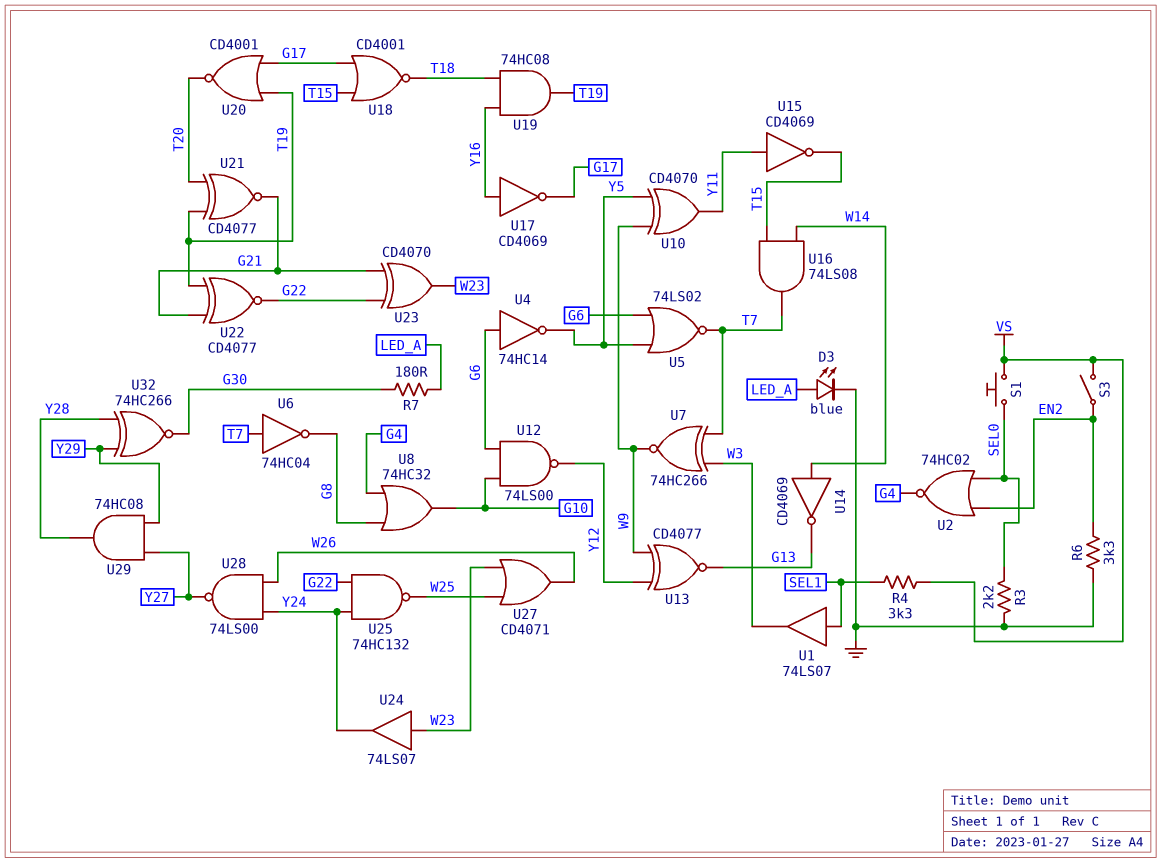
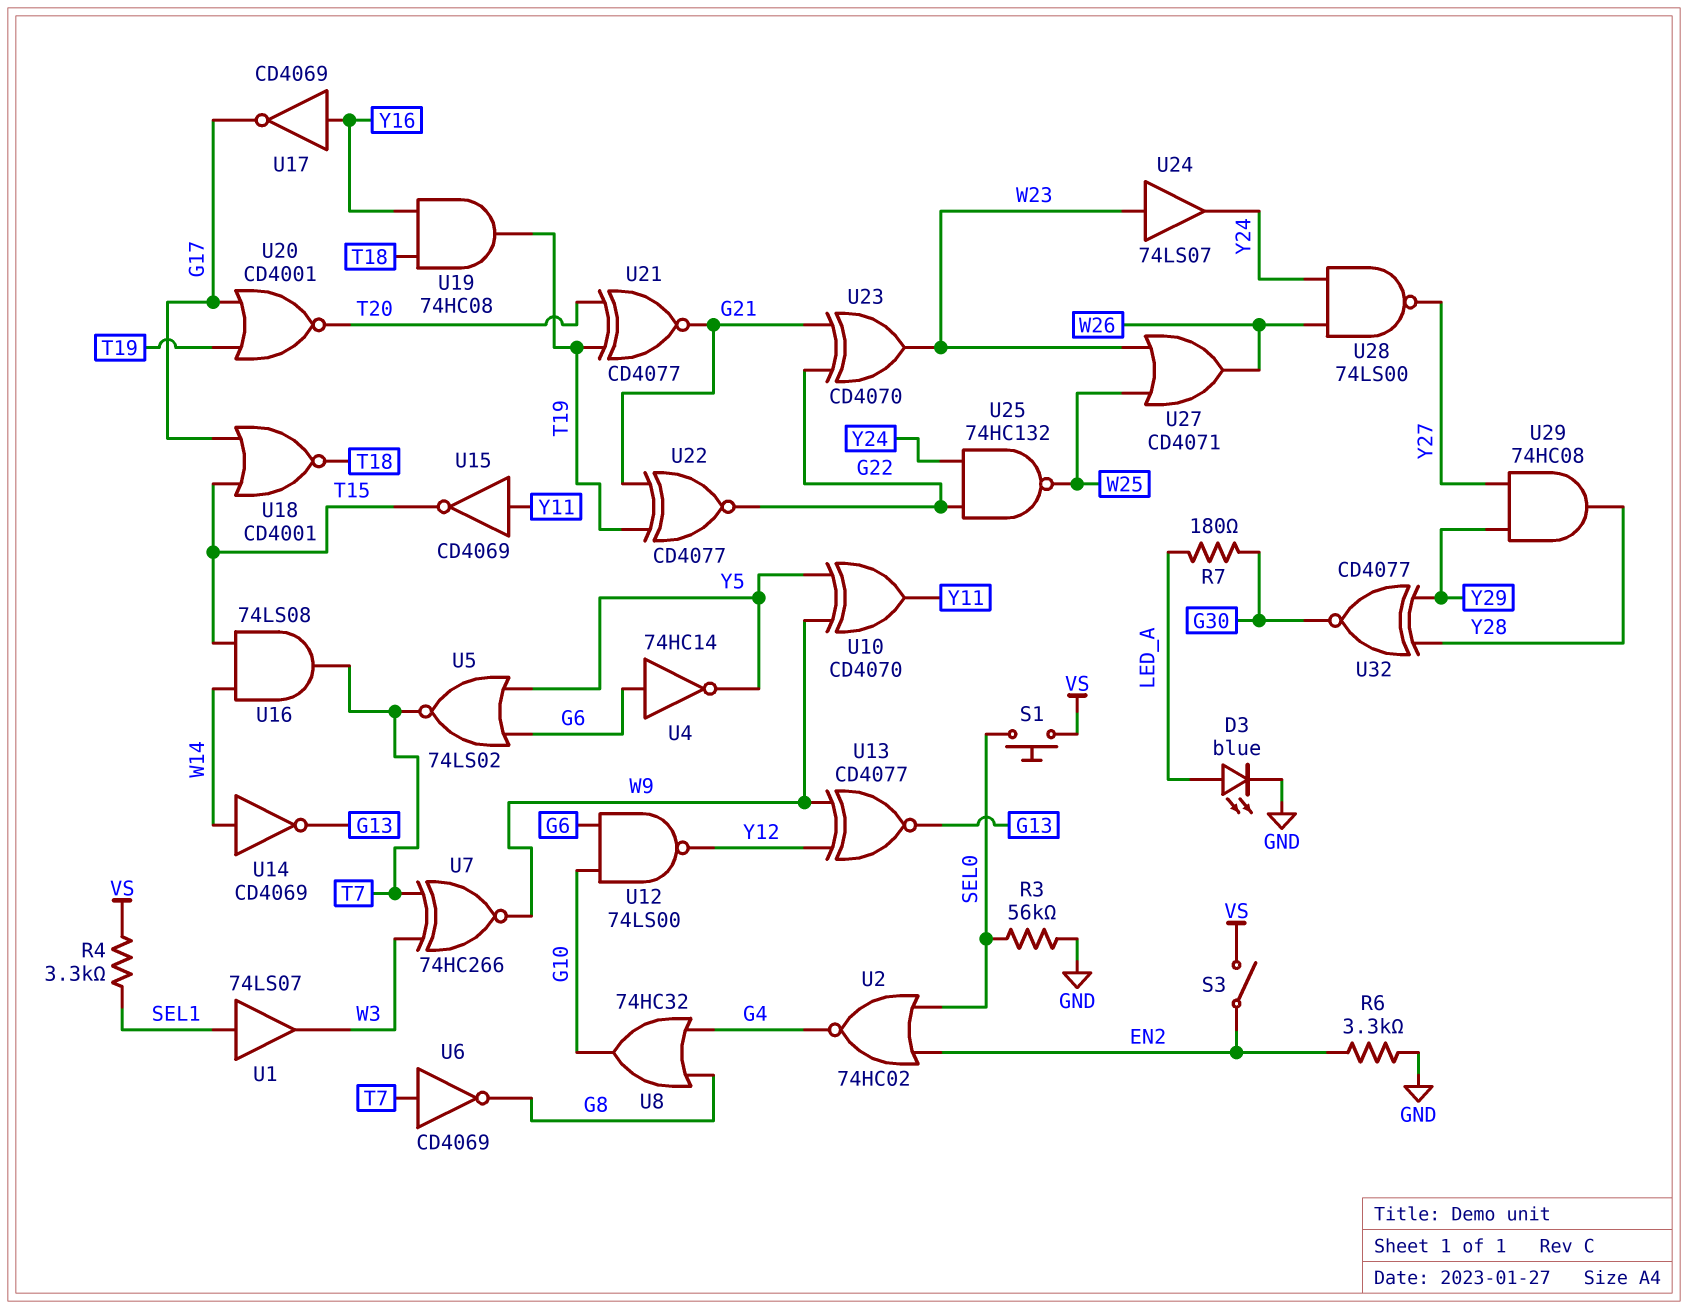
R3: 2.2k (GND, SEL0) -> 56k (GND, SEL0)
U6: NOT 74HC04 (in T7, out G8) -> NOT CD4069 (in T7, out G8)
U32: XNOR 74HC266 (in Y28, in Y29, out G30) -> XNOR CD4077 (in Y28, in Y29, out G30)

